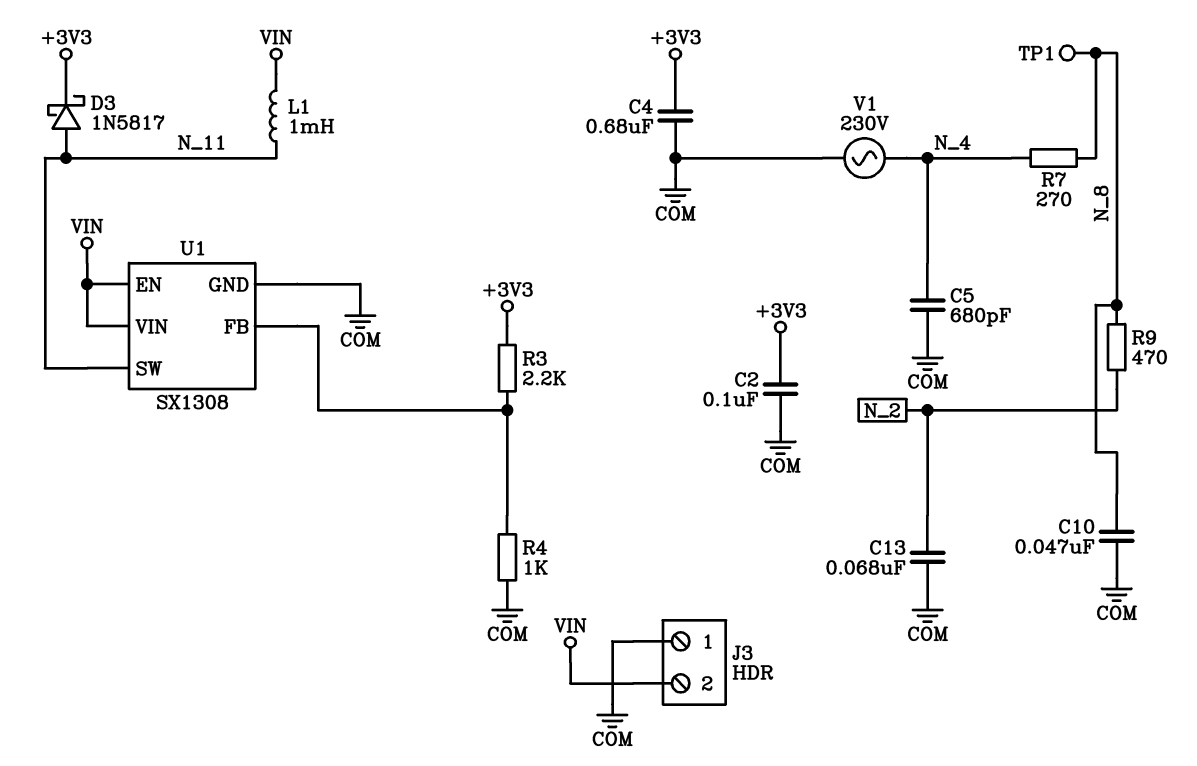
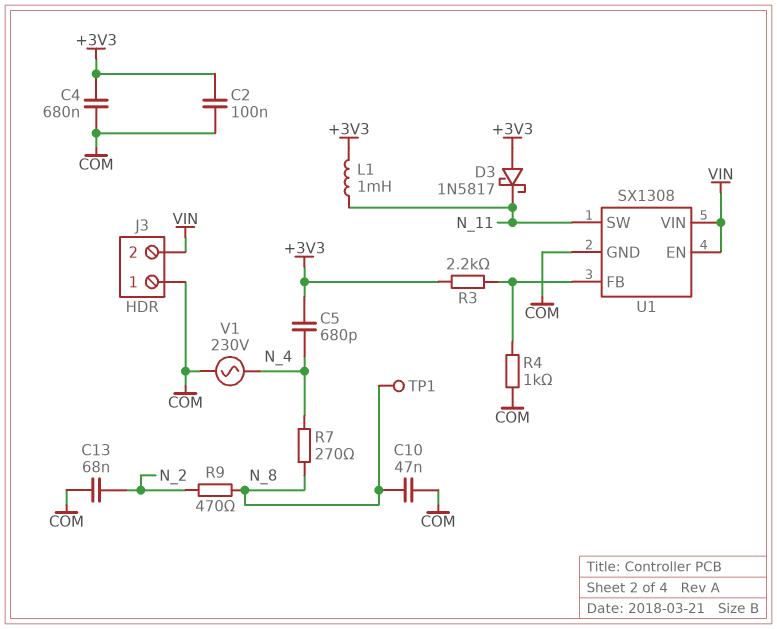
C5: 680pF (COM, N_4) -> 680pF (+3V3, N_4)
D3: schottky 1N5817 (A N_11, K +3V3) -> schottky 1N5817 (A +3V3, K N_11)
L1: 1mH (N_11, VIN) -> 1mH (+3V3, N_11)

